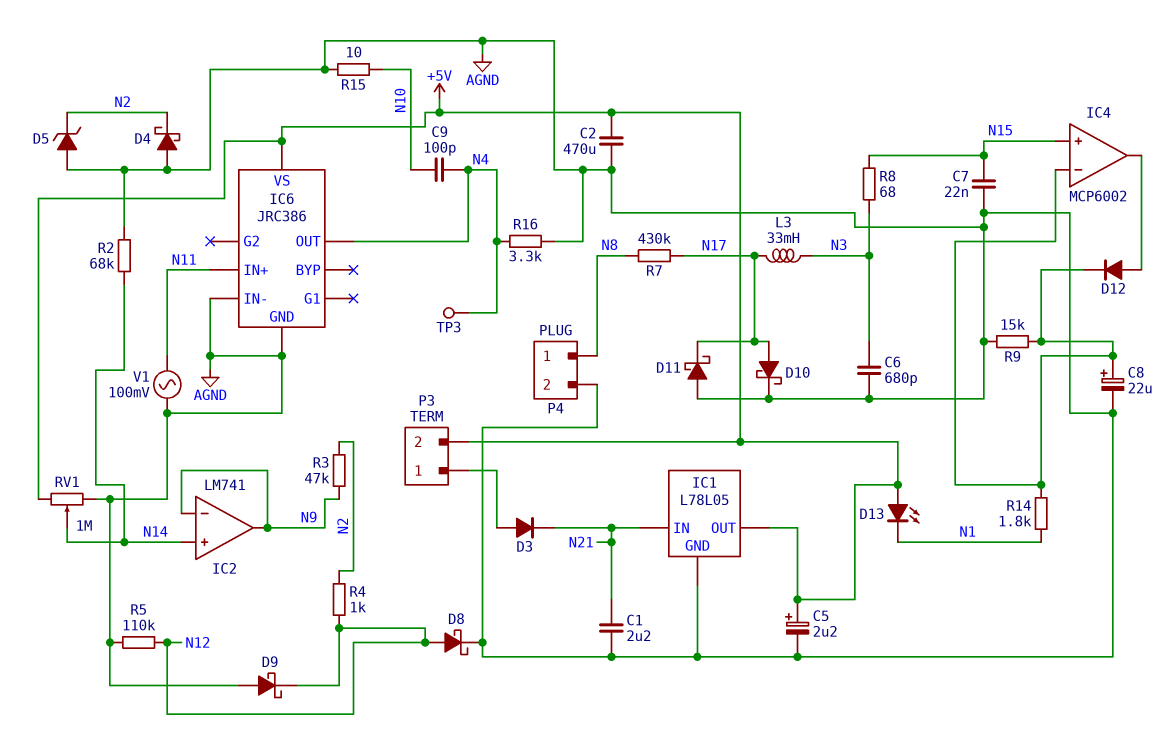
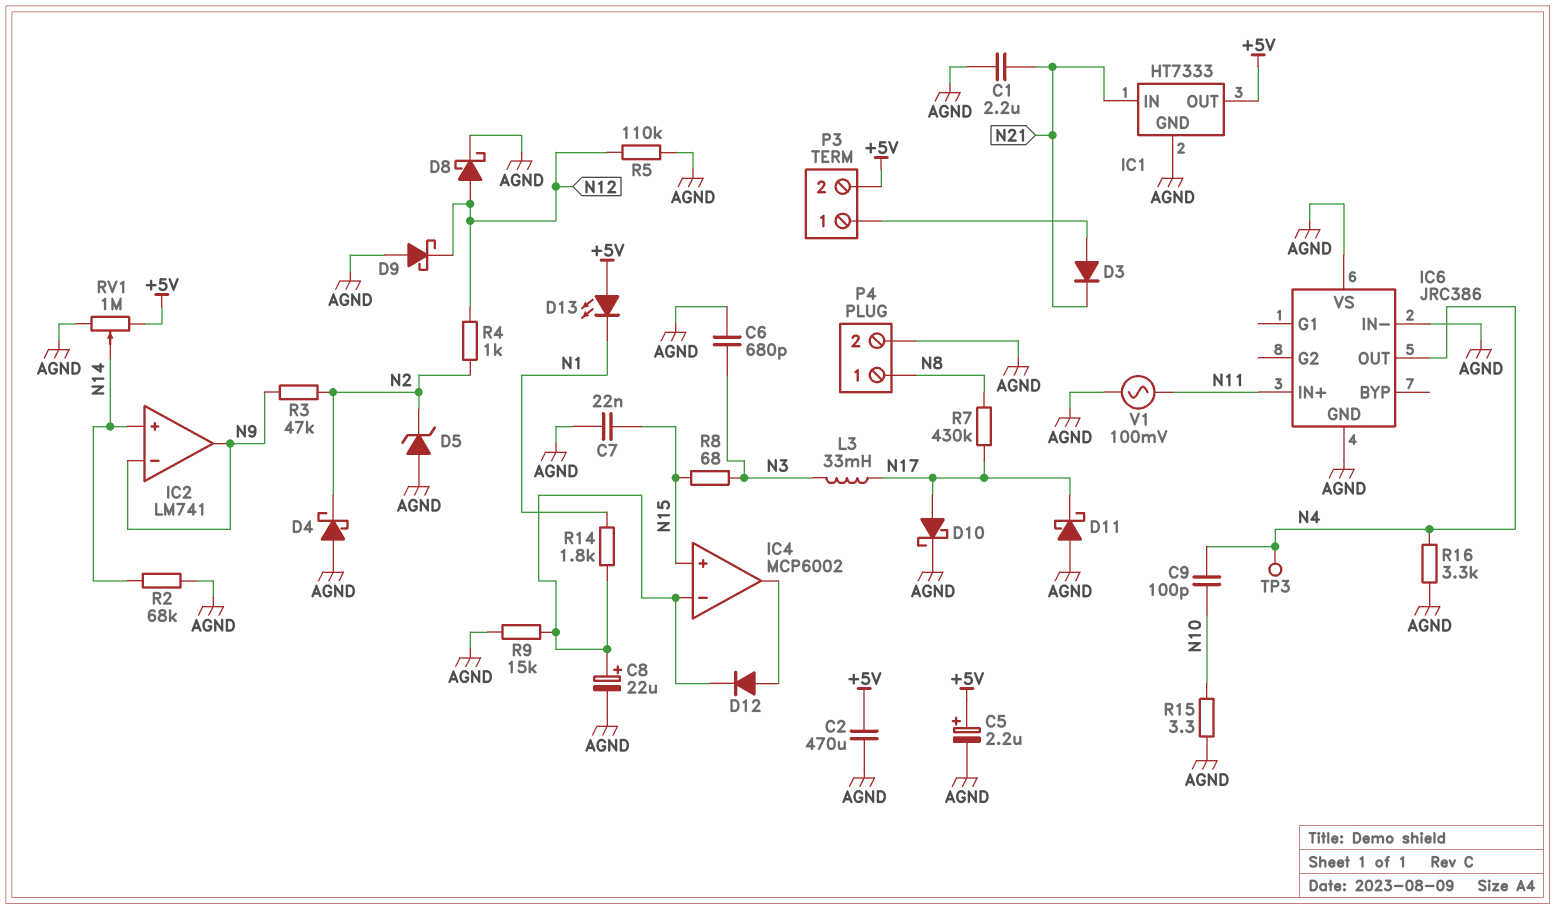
IC1: L78L05 -> HT7333
IC6 pin VS: +5V -> AGND
R15: 10 (AGND, N10) -> 3.3 (AGND, N10)

